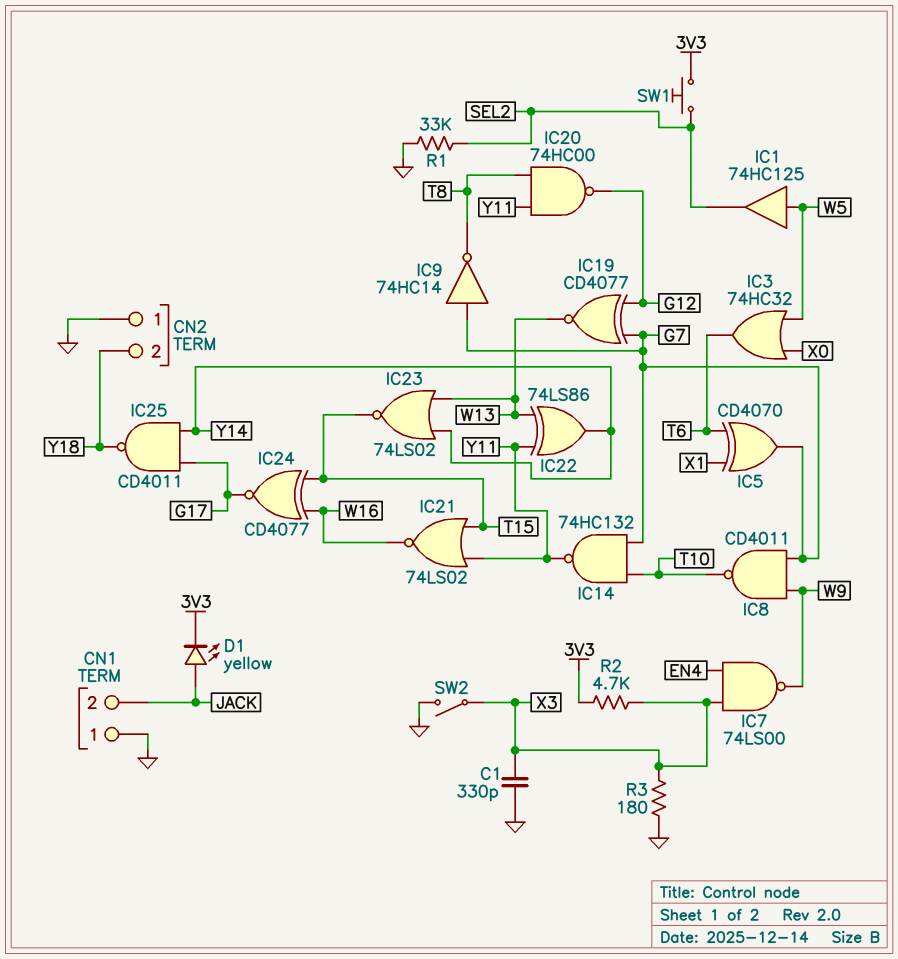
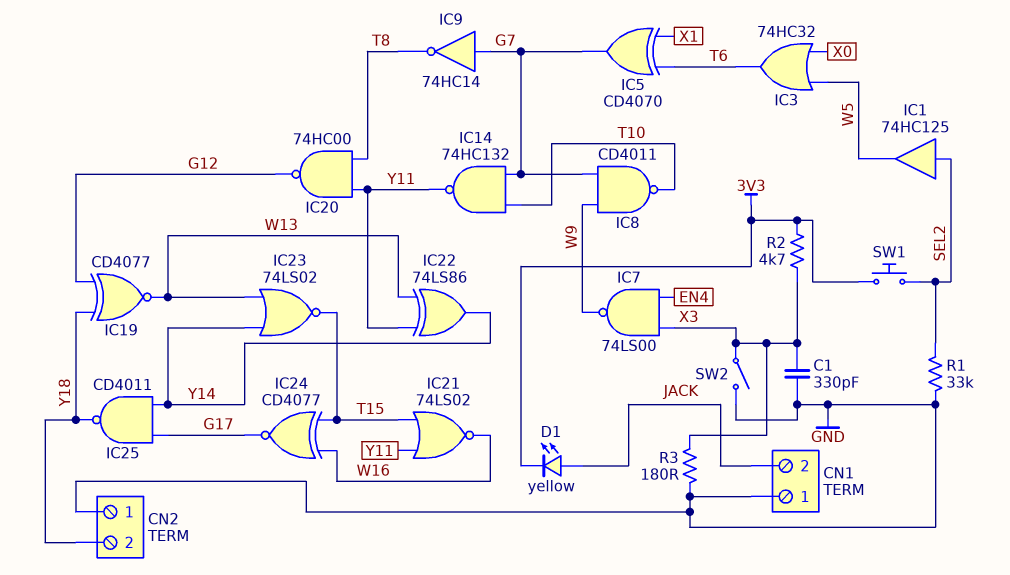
IC1: buffer 74HC125 (in W5, out SEL2) -> buffer 74HC125 (in SEL2, out W5)
IC19: XNOR CD4077 (in G7, in G12, out W13) -> XNOR CD4077 (in G12, in Y18, out W13)

